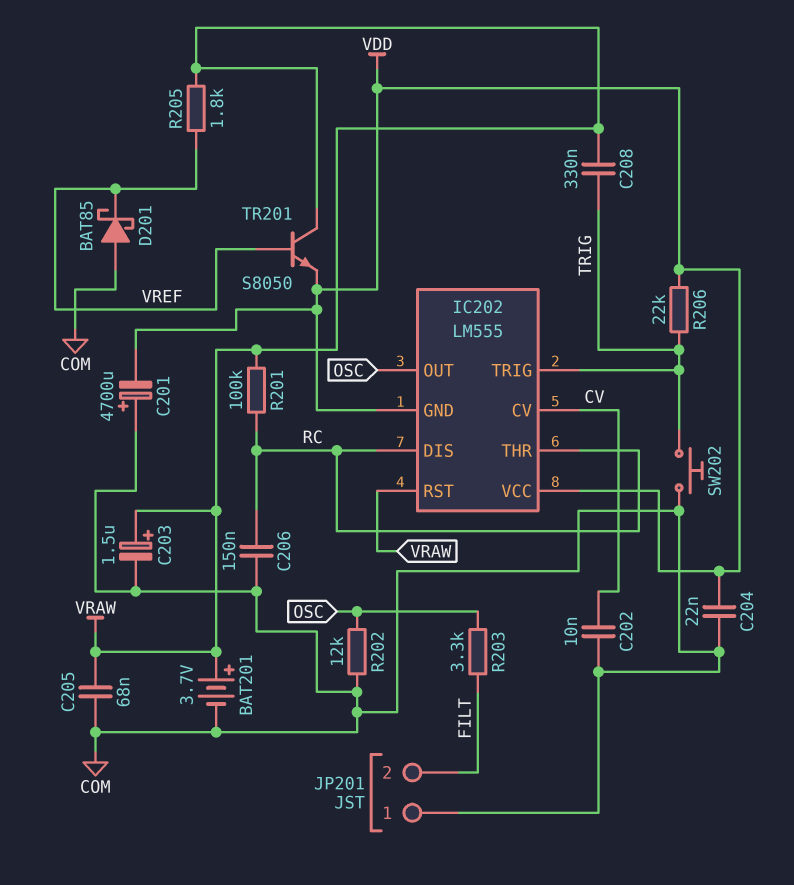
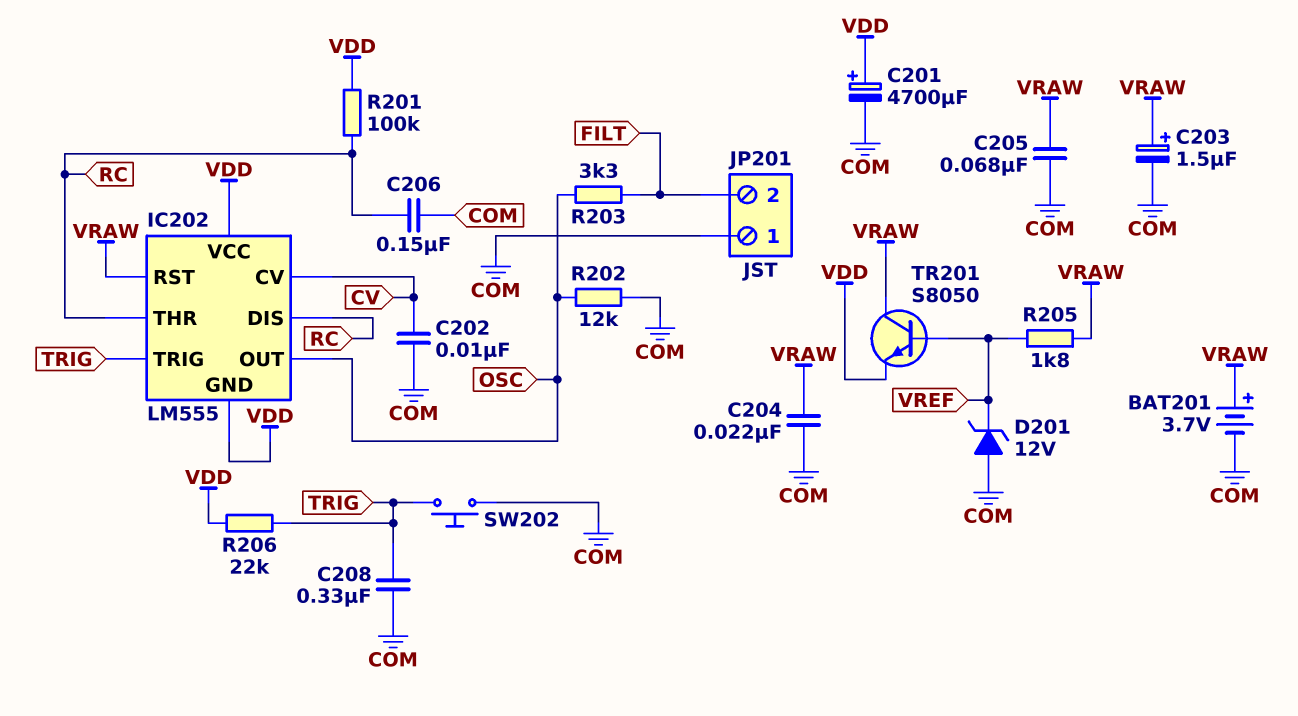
C201: 4700uF (plus COM, minus VDD) -> 4700uF (plus VDD, minus COM)
C204: 22nF (COM, VDD) -> 22nF (COM, VRAW)
C208: 330nF (TRIG, VRAW) -> 330nF (COM, TRIG)
D201: schottky BAT85 (A COM, K VREF) -> zener 12V (A COM, K VREF)
R201: 100k (RC, VRAW) -> 100k (RC, VDD)

